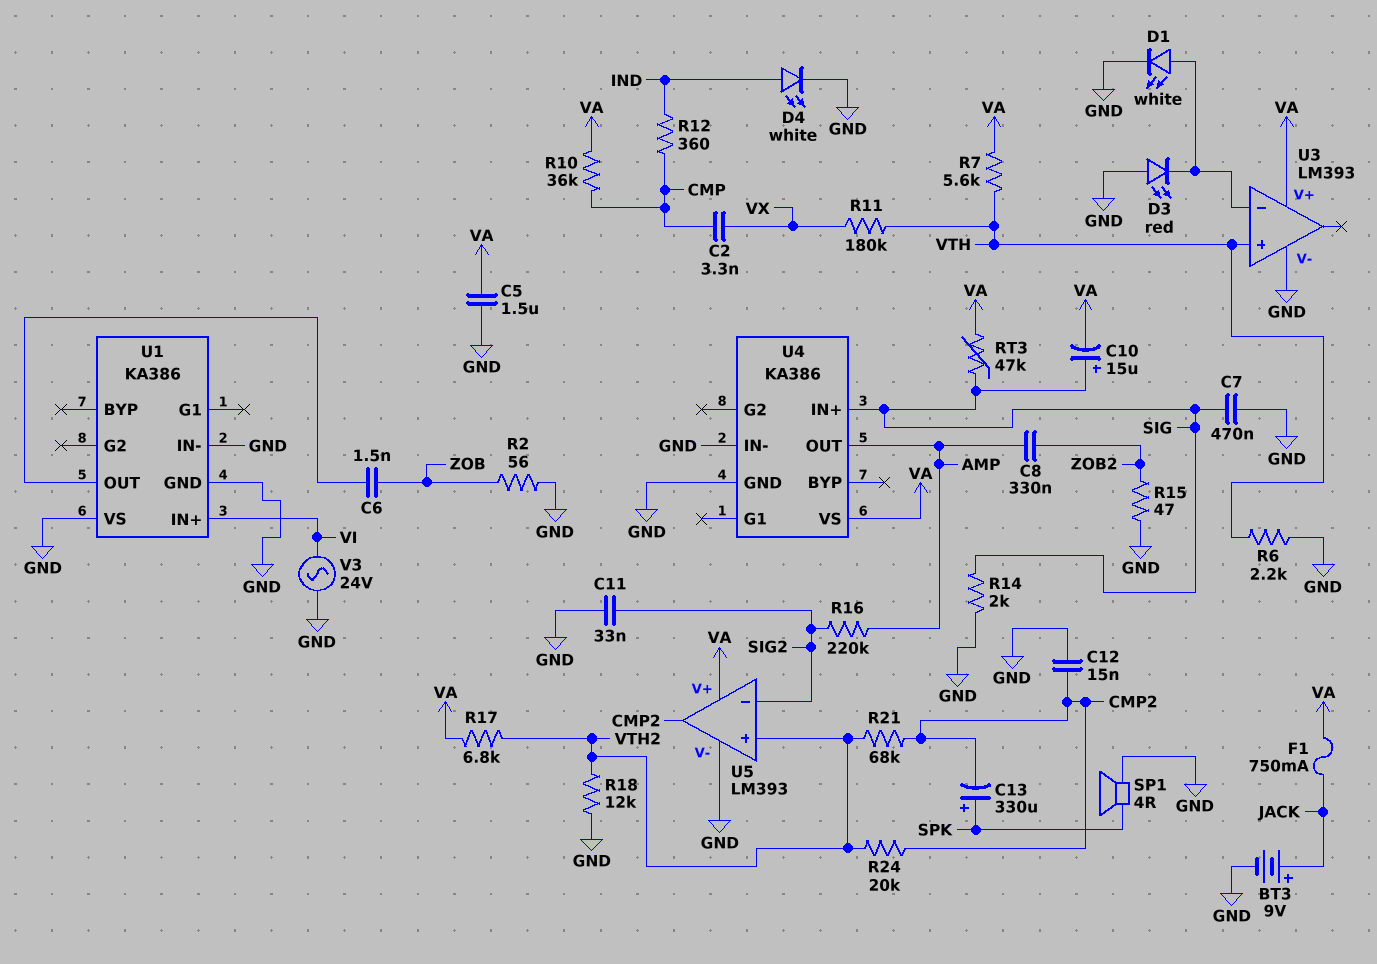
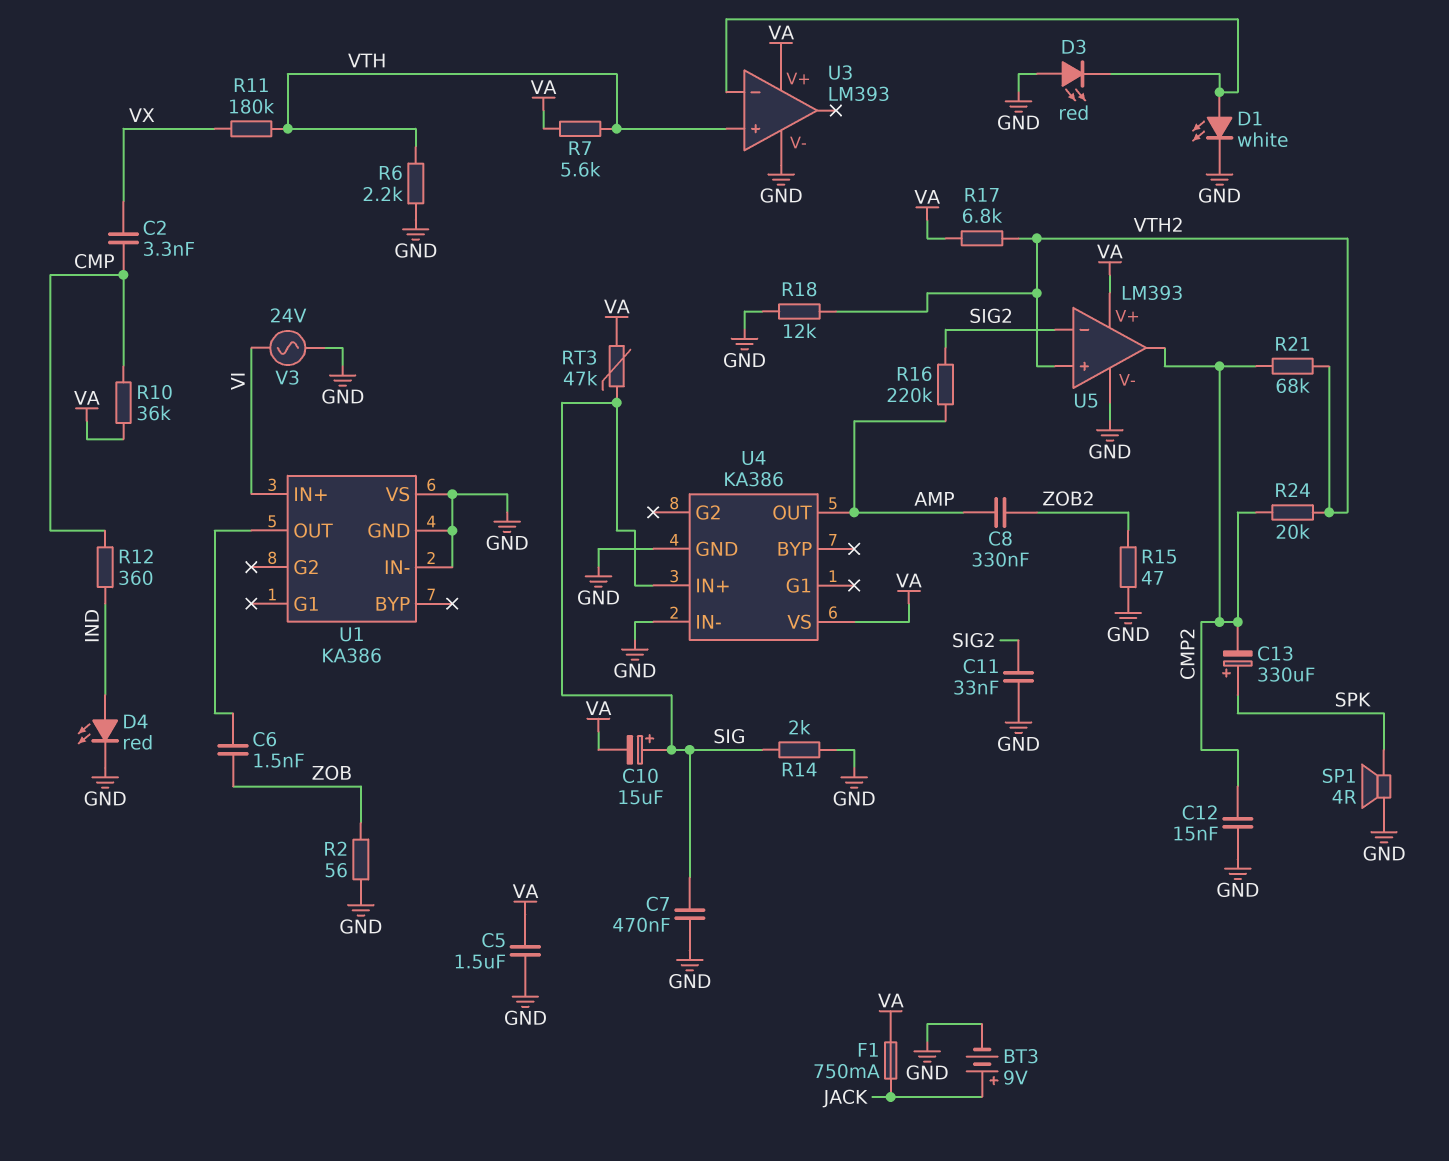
D4: LED white (A IND, K GND) -> LED red (A IND, K GND)

